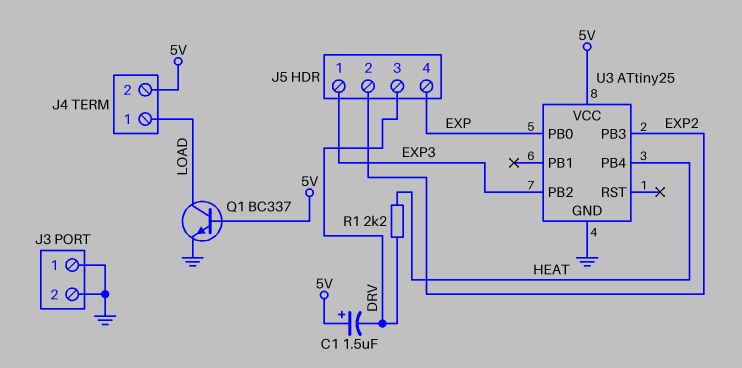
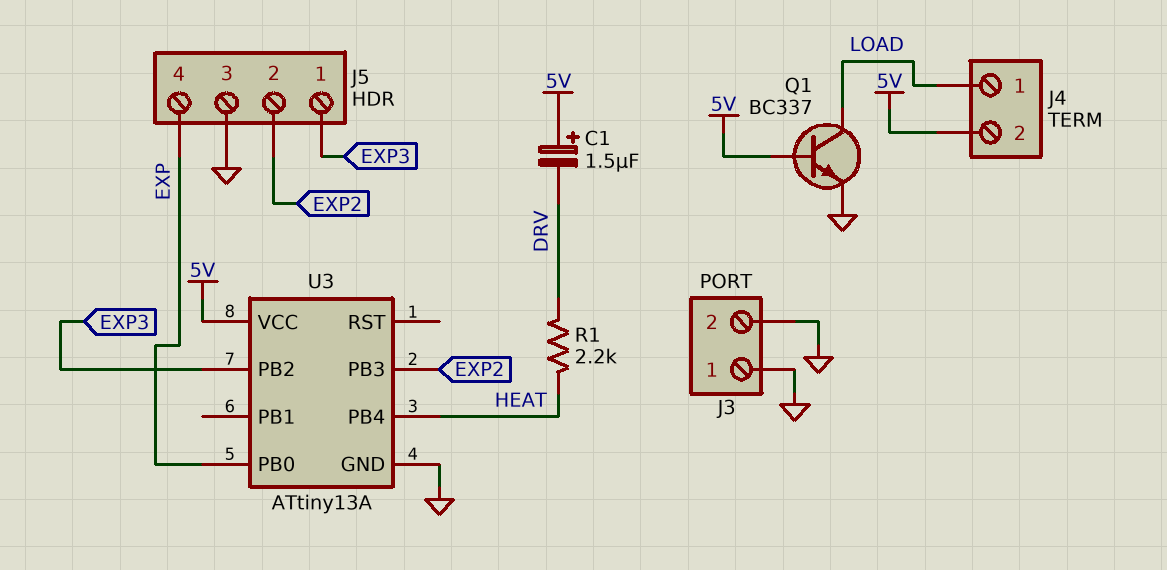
J5 pin 3: DRV -> GND
U3: ATtiny25 -> ATtiny13A

